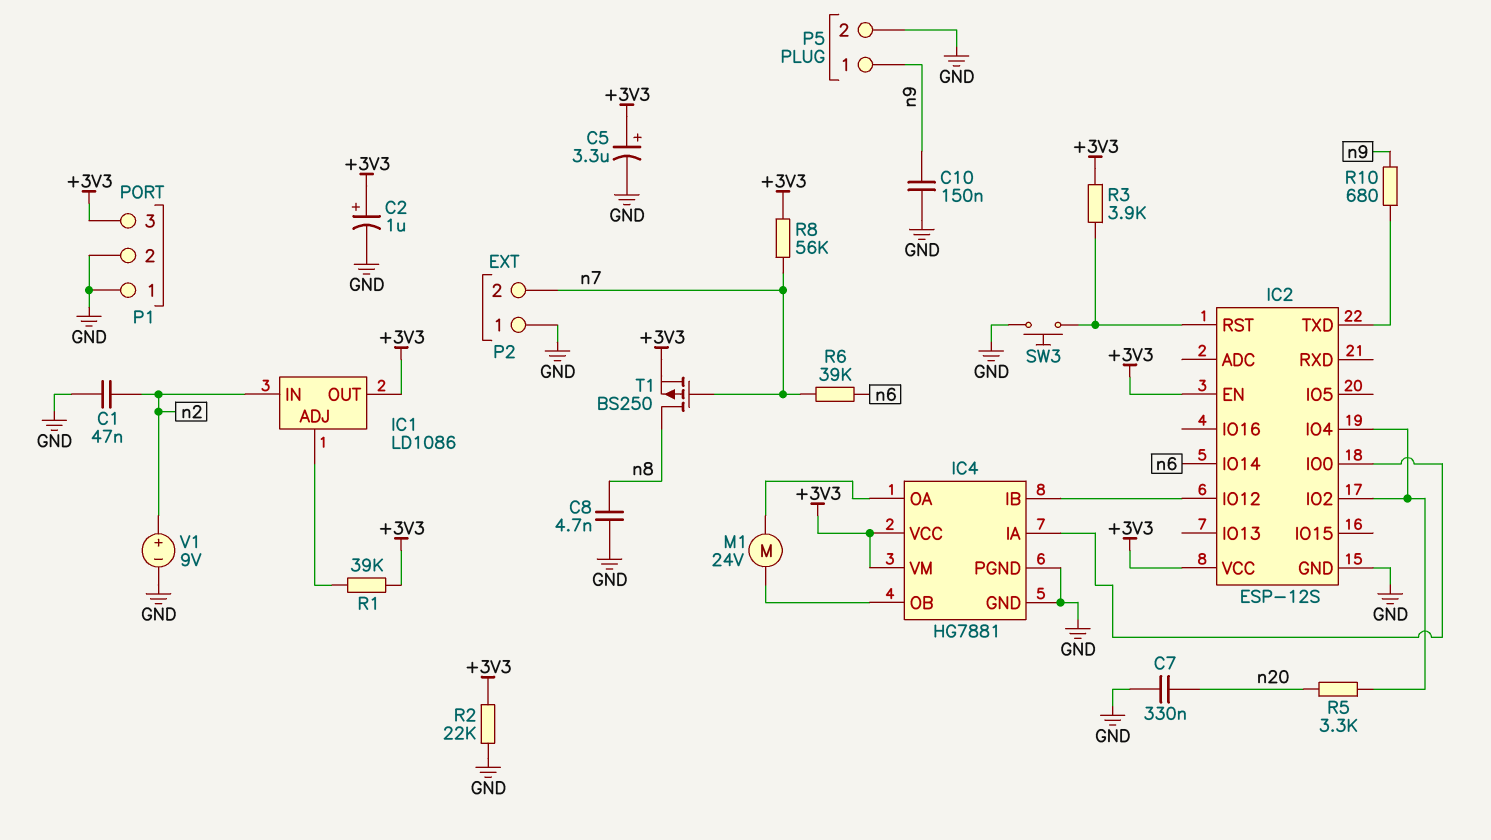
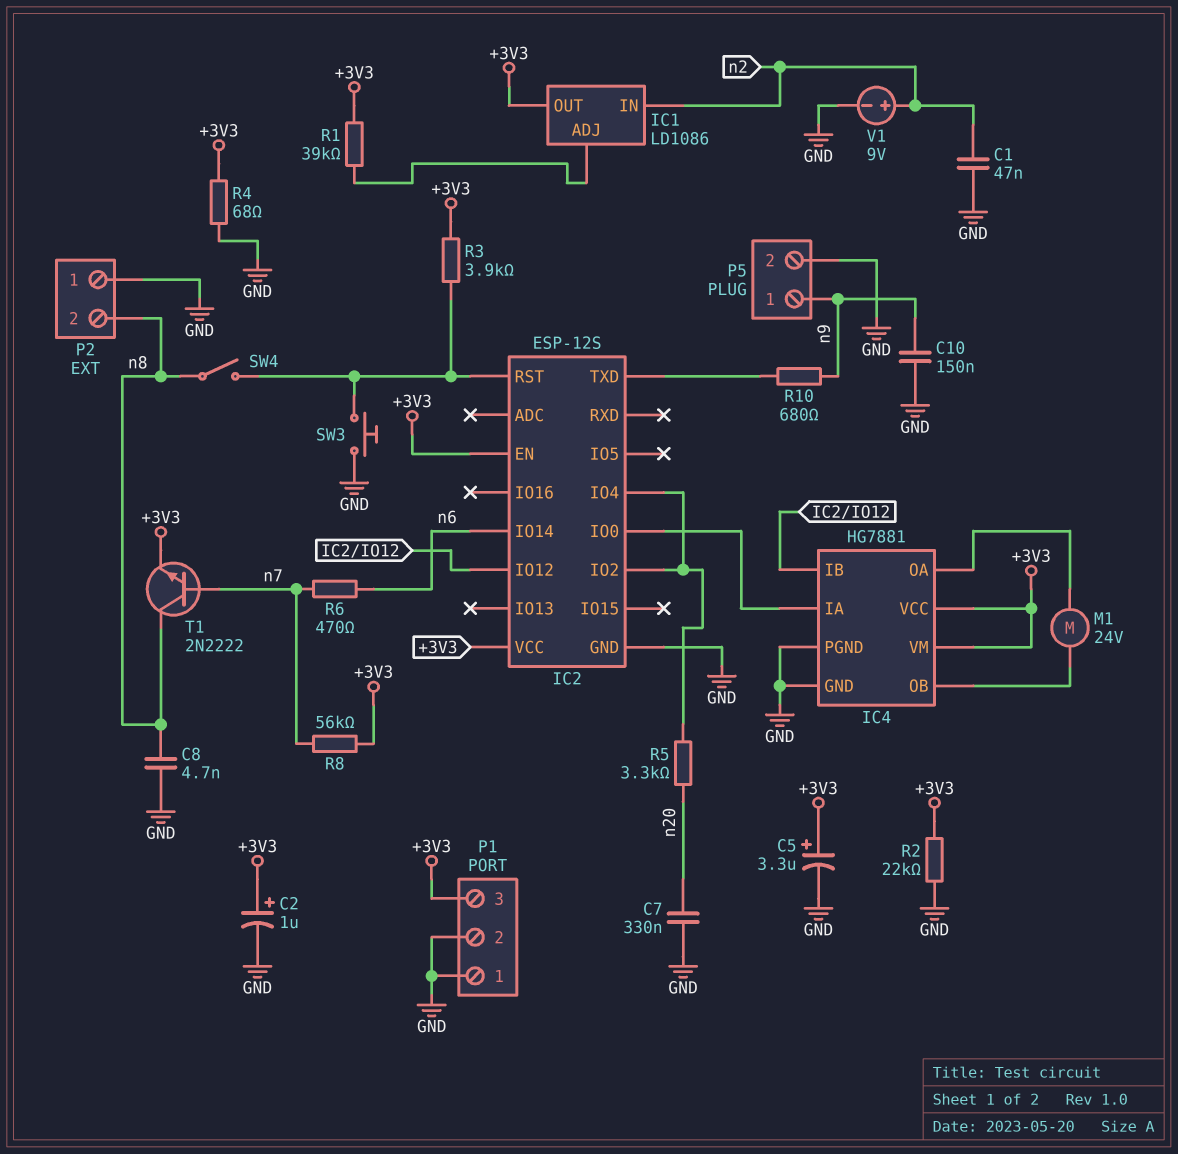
P2 pin 2: n7 -> n8
R4: none -> 68 (+3V3, GND)
R6: 39k (n6, n7) -> 470 (n6, n7)
SW4: none -> switch (IC2/RST, n8)
T1: PMOS BS250 (G n7, D n8, S +3V3) -> NPN 2N2222 (B n7, C n8, E +3V3)

